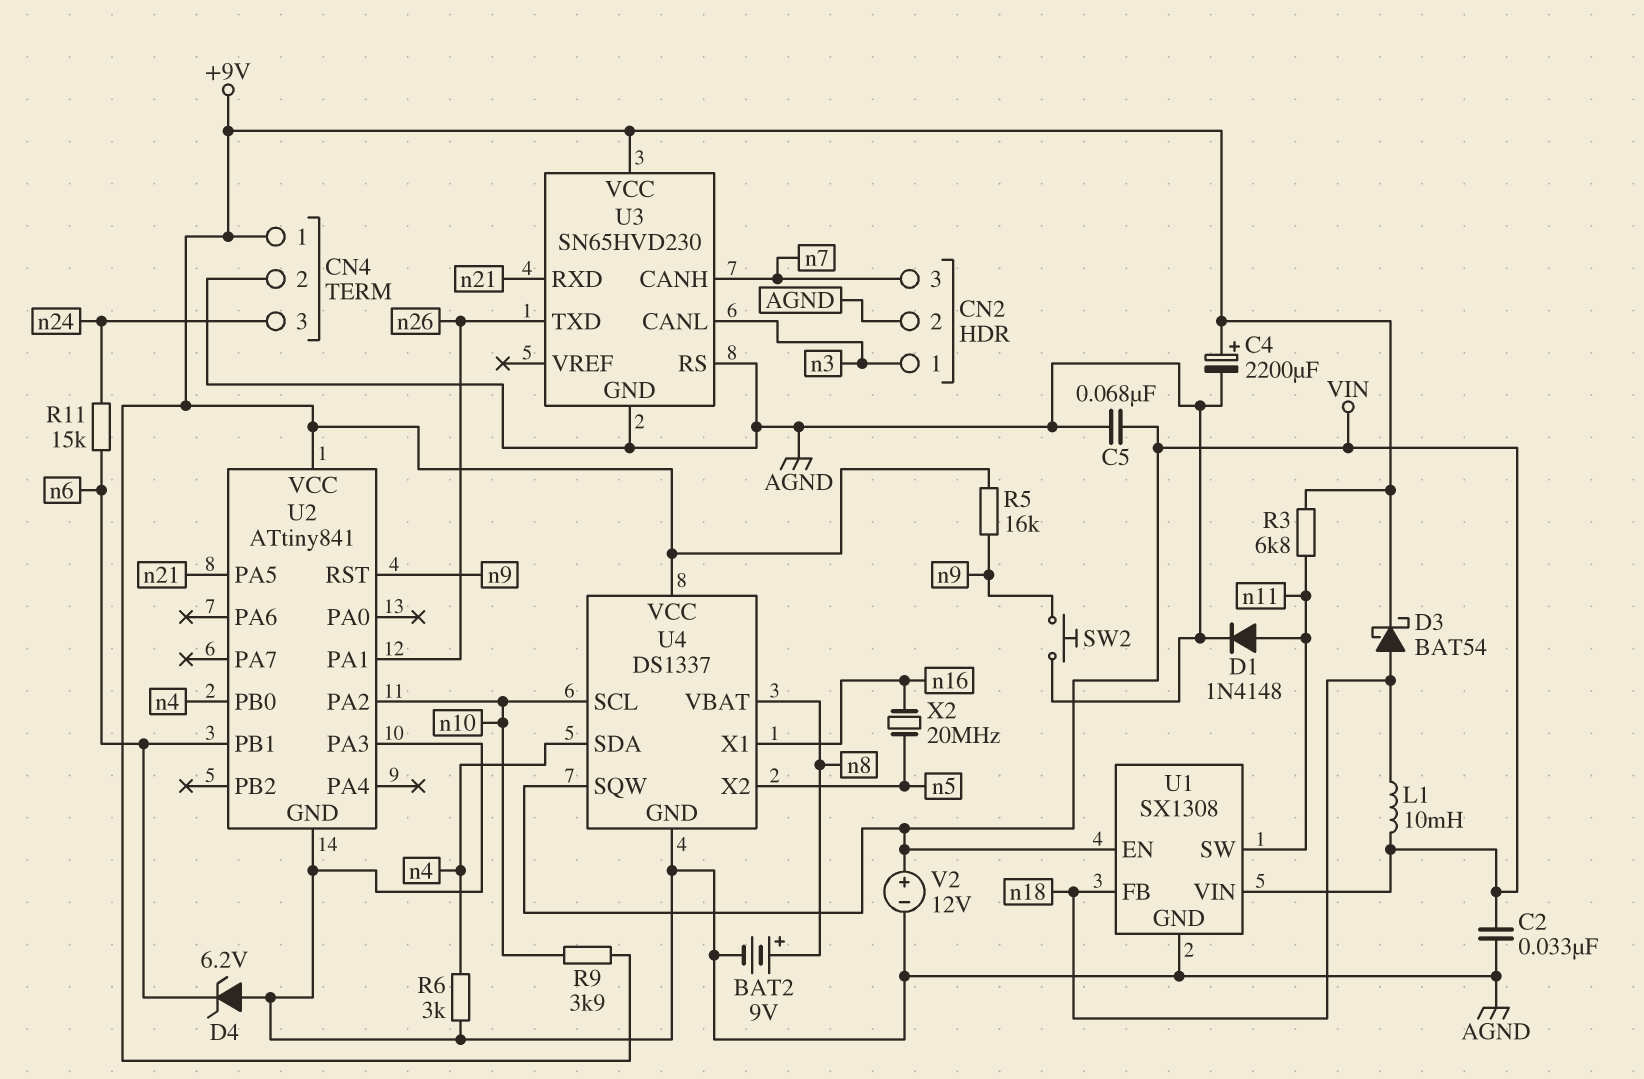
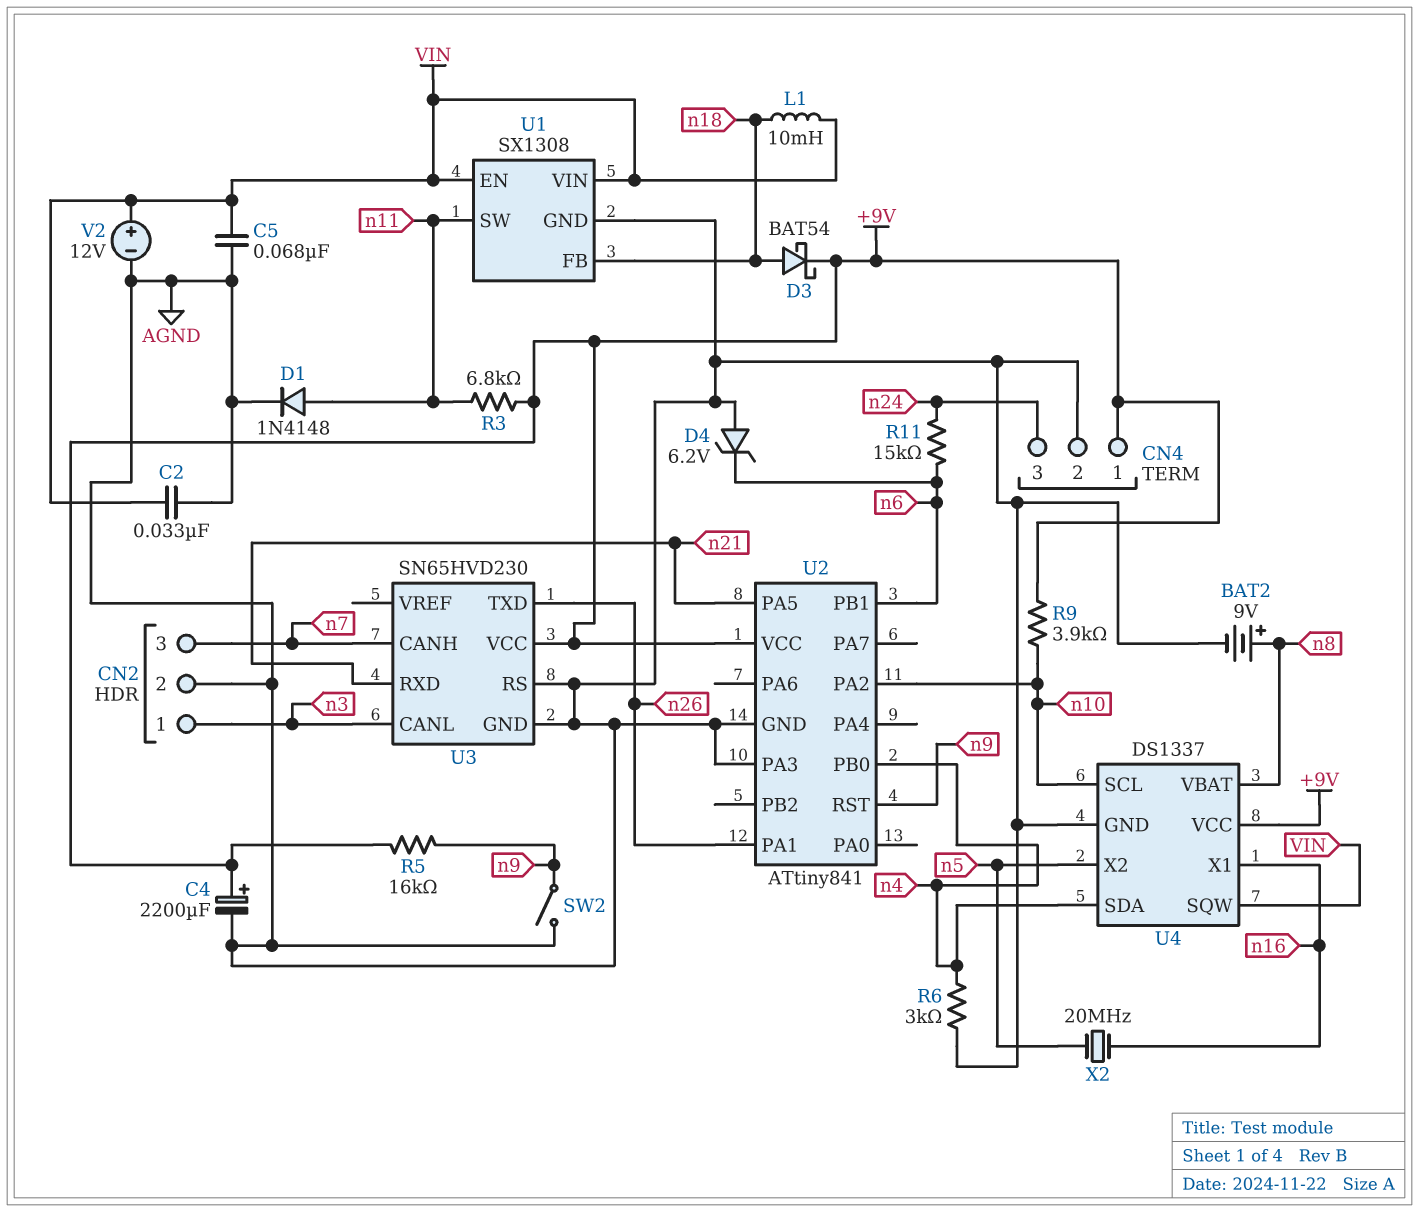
SW2: button (AGND, n9) -> switch (AGND, n9)

